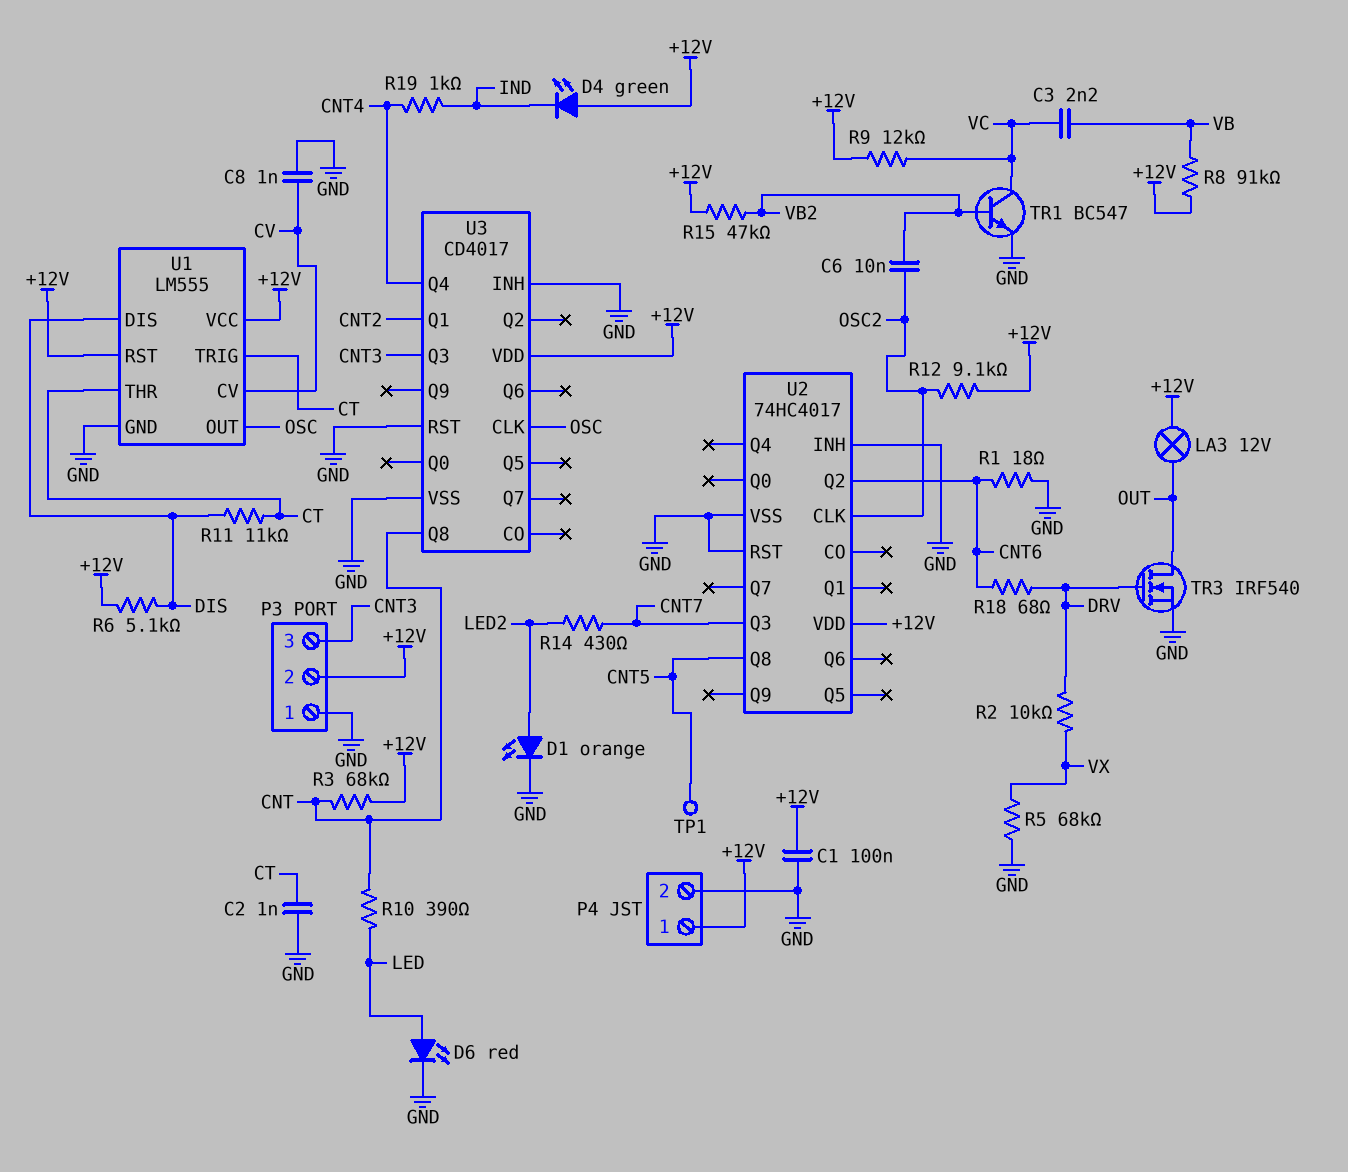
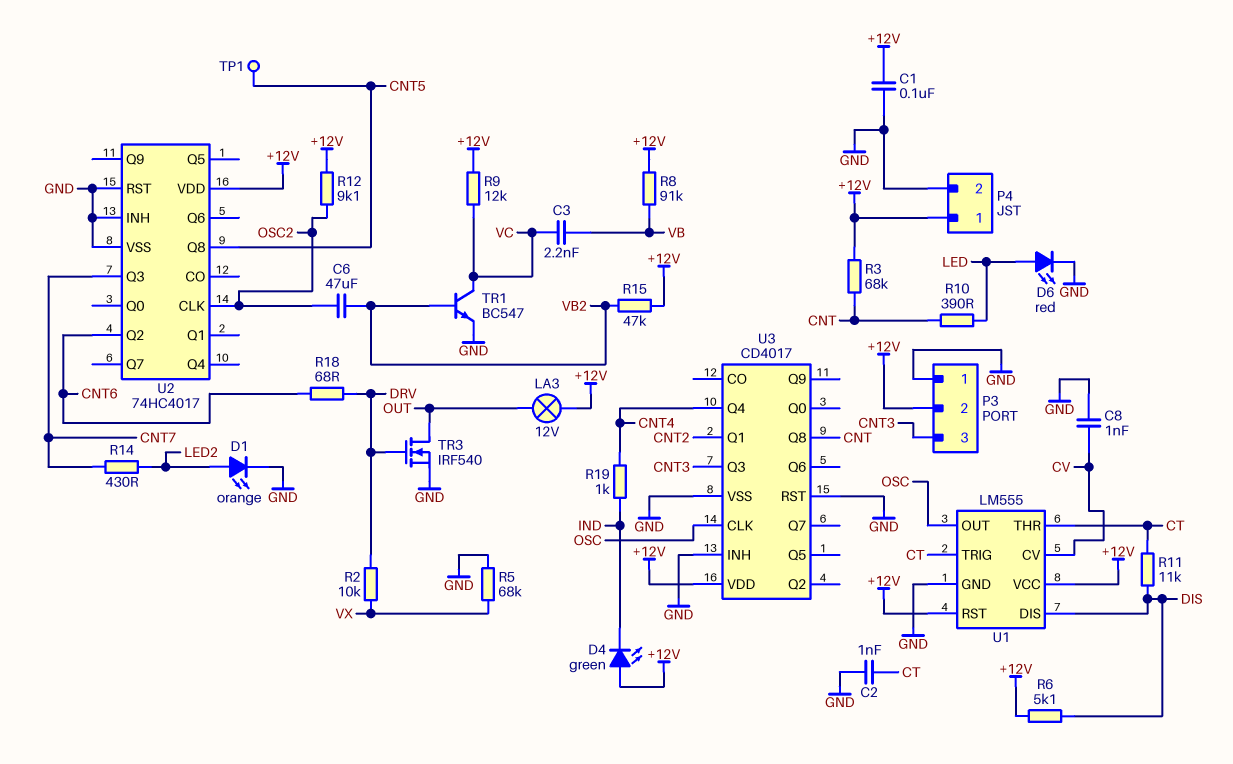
C6: 10nF (OSC2, VB2) -> 47uF (OSC2, VB2)
R1: 18 (CNT6, GND) -> none

